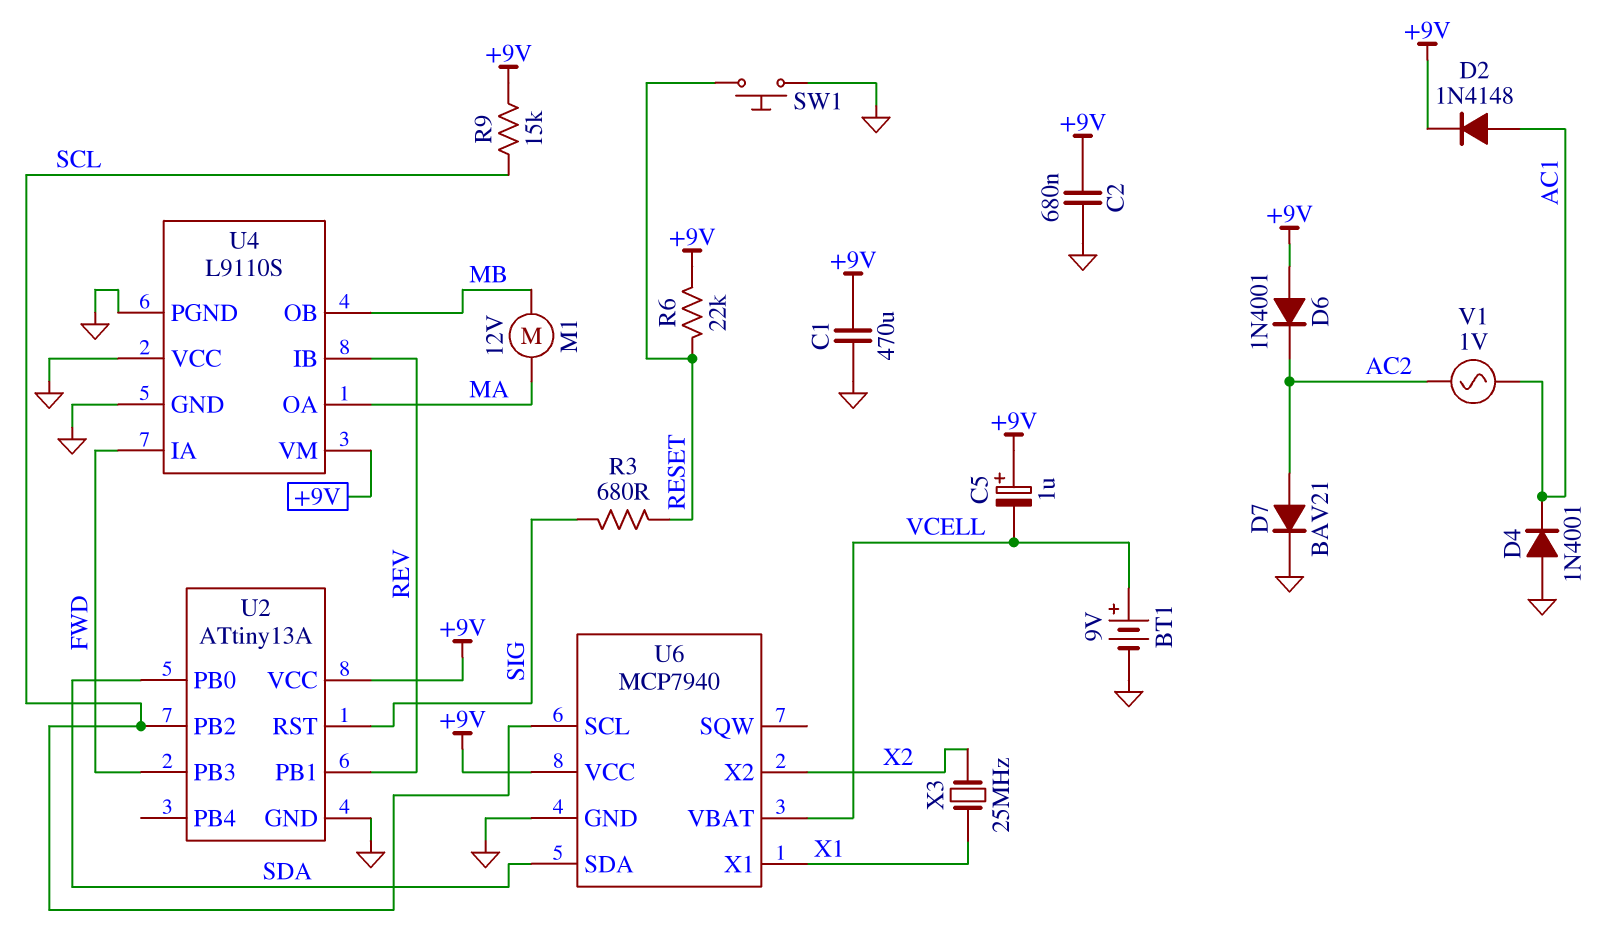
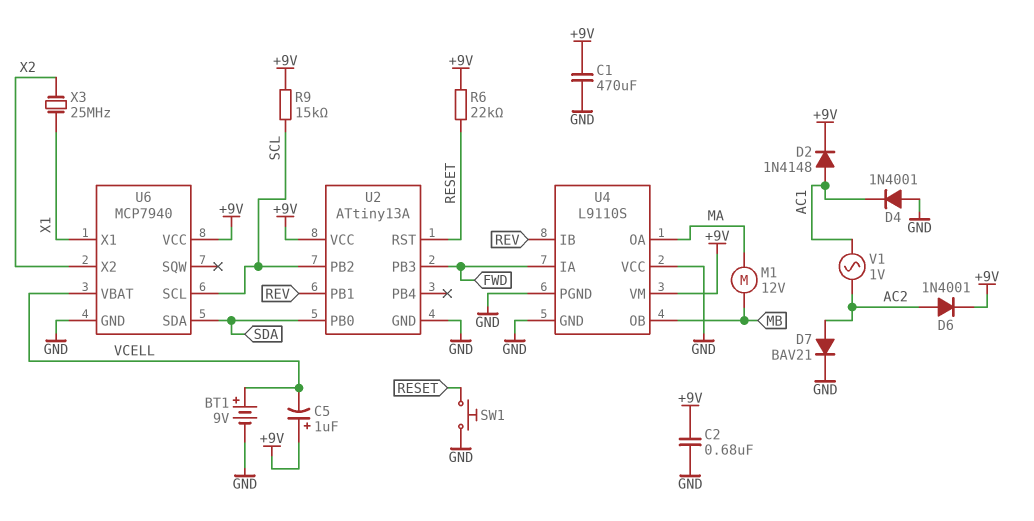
D6: diode 1N4001 (A +9V, K AC2) -> diode 1N4001 (A AC2, K +9V)
R3: 680 (RESET, SIG) -> none
U2 pin RST: SIG -> RESET

